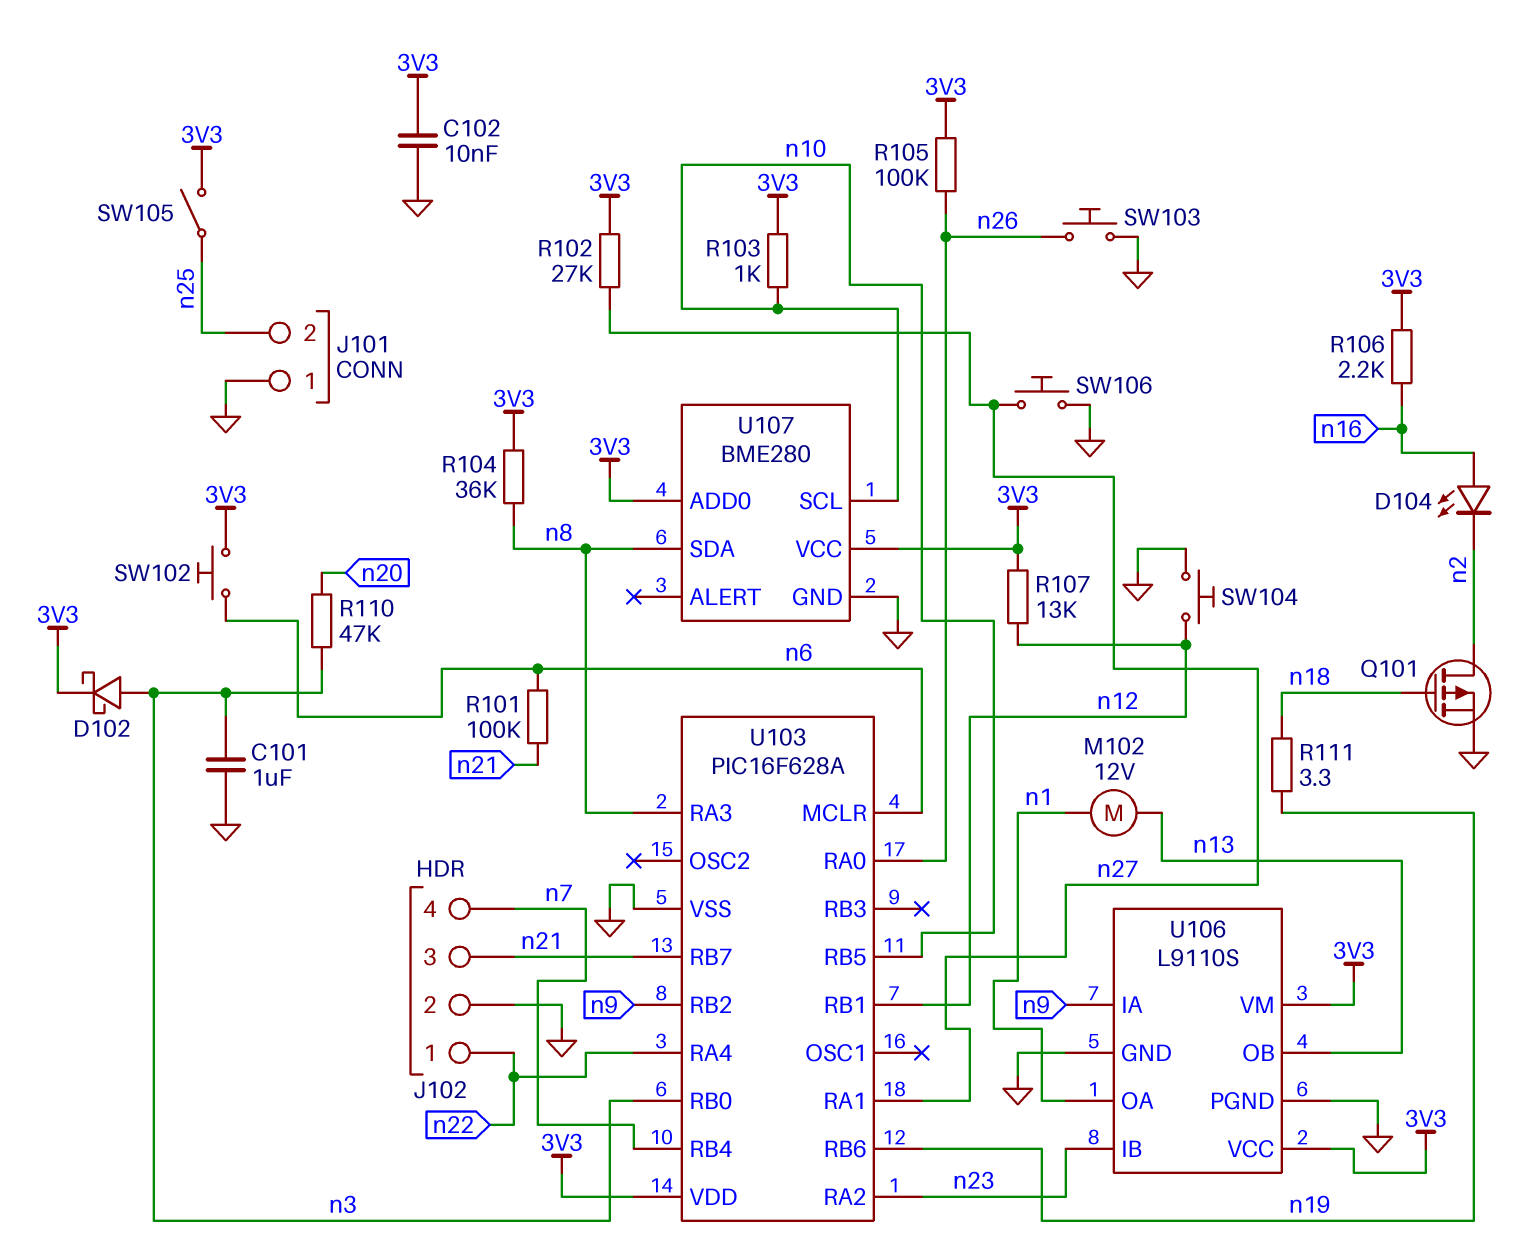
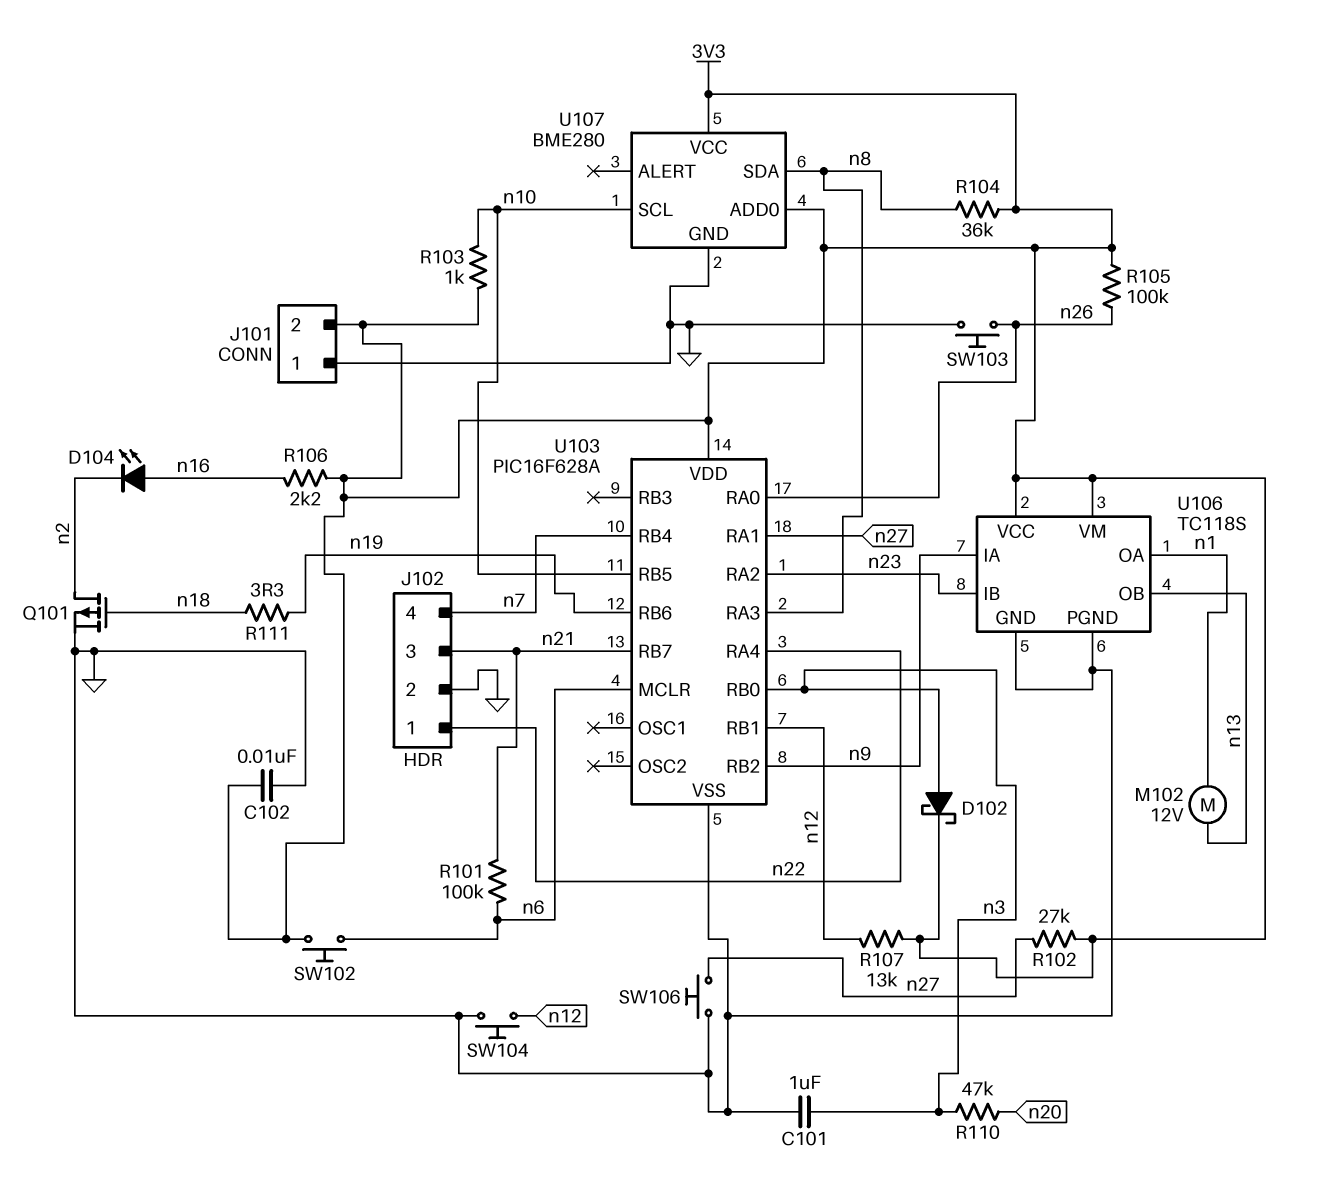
J101 pin 2: n25 -> 3V3
SW105: switch (3V3, n25) -> none
U106: L9110S -> TC118S

